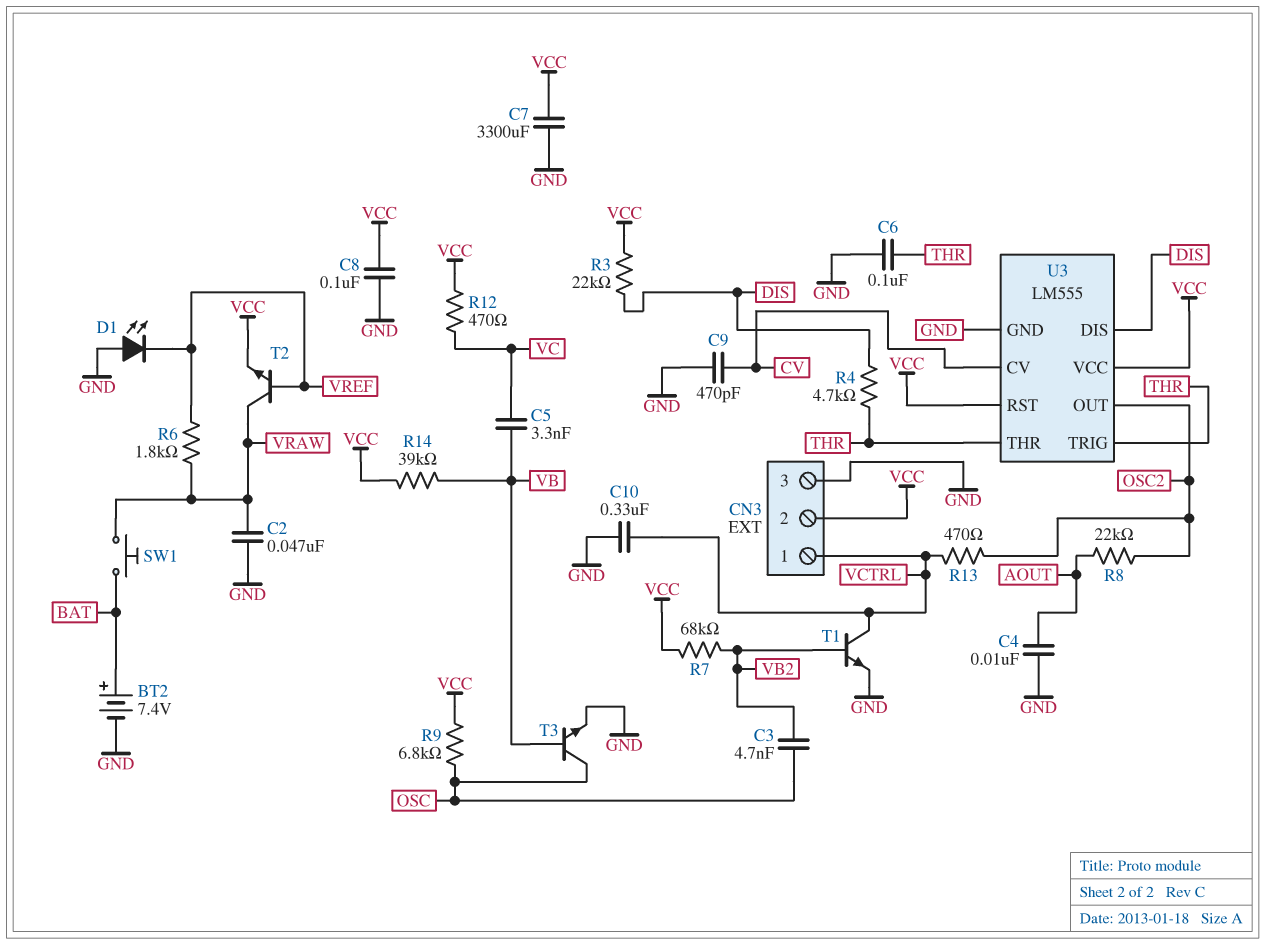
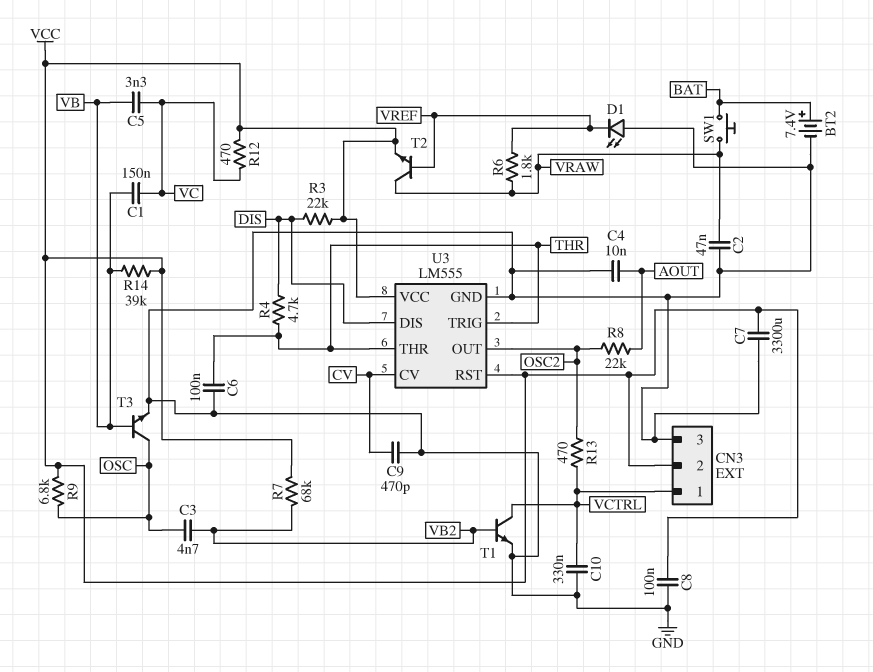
C1: none -> 150nF (VB, VC)

